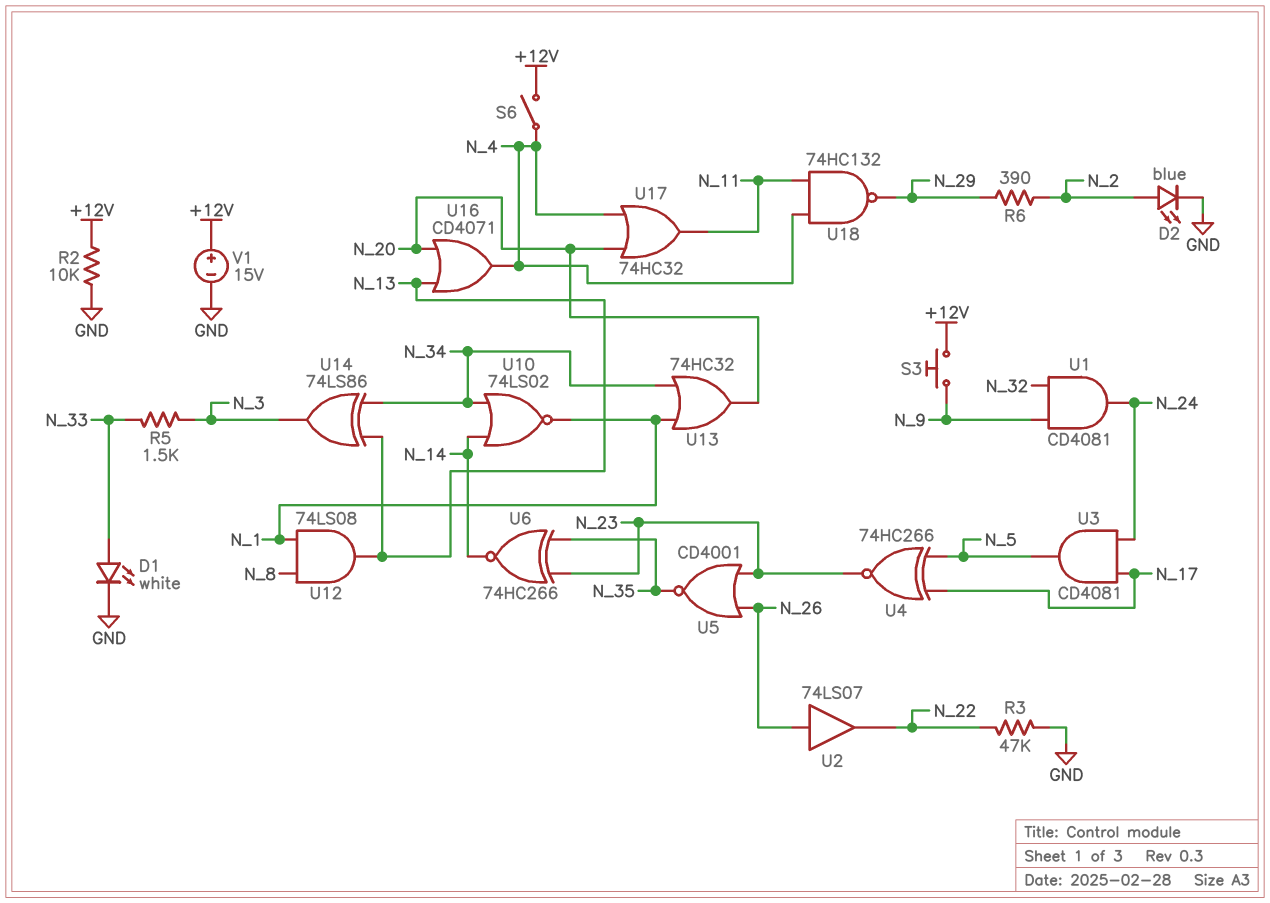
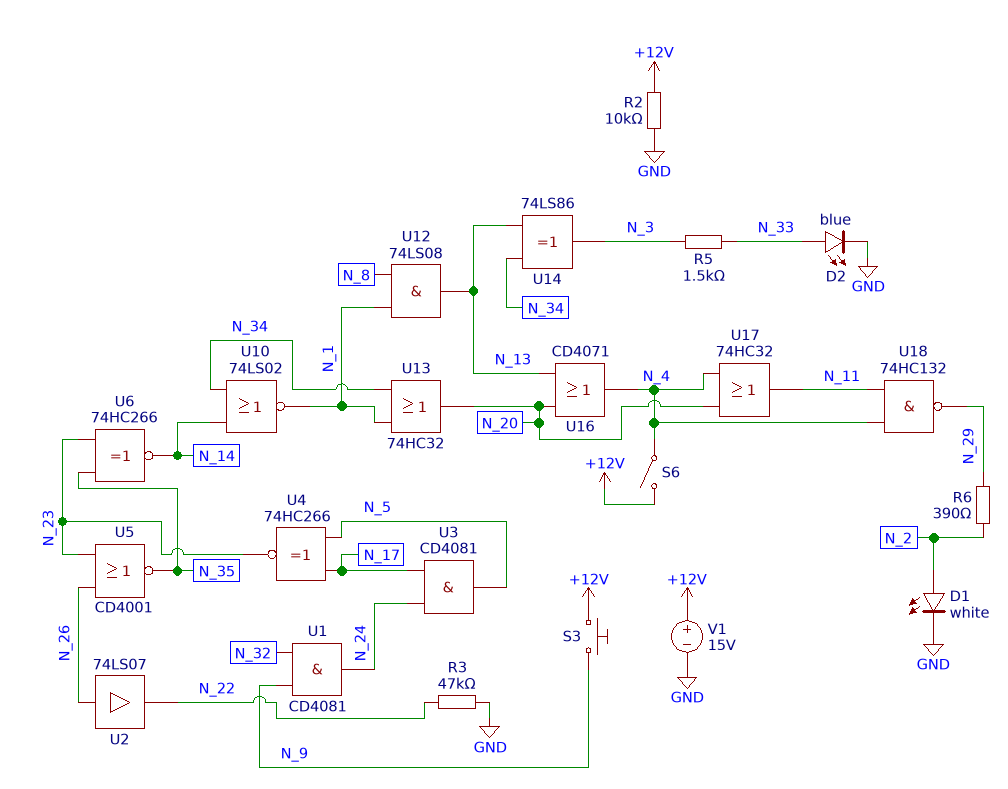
D1: LED white (A N_33, K GND) -> LED white (A N_2, K GND)
D2: LED blue (A N_2, K GND) -> LED blue (A N_33, K GND)

